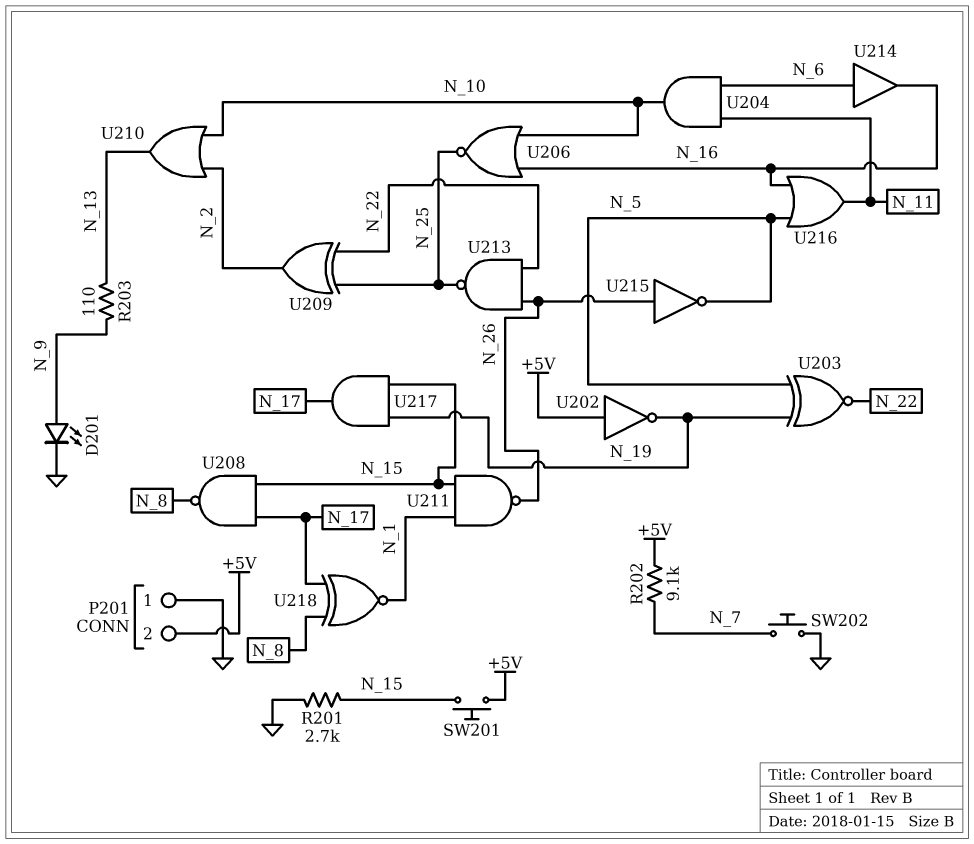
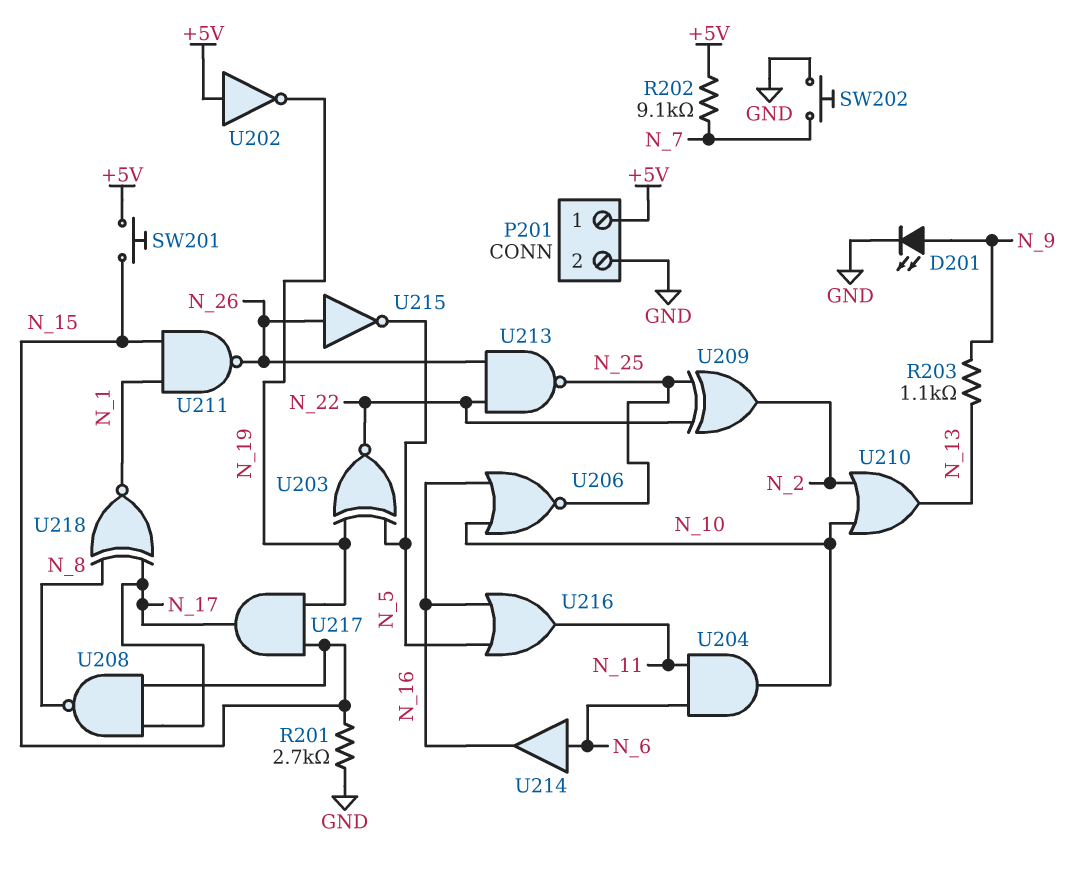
P201 pin 1: GND -> +5V
P201 pin 2: +5V -> GND
R203: 110 (N_9, N_13) -> 1.1k (N_9, N_13)

